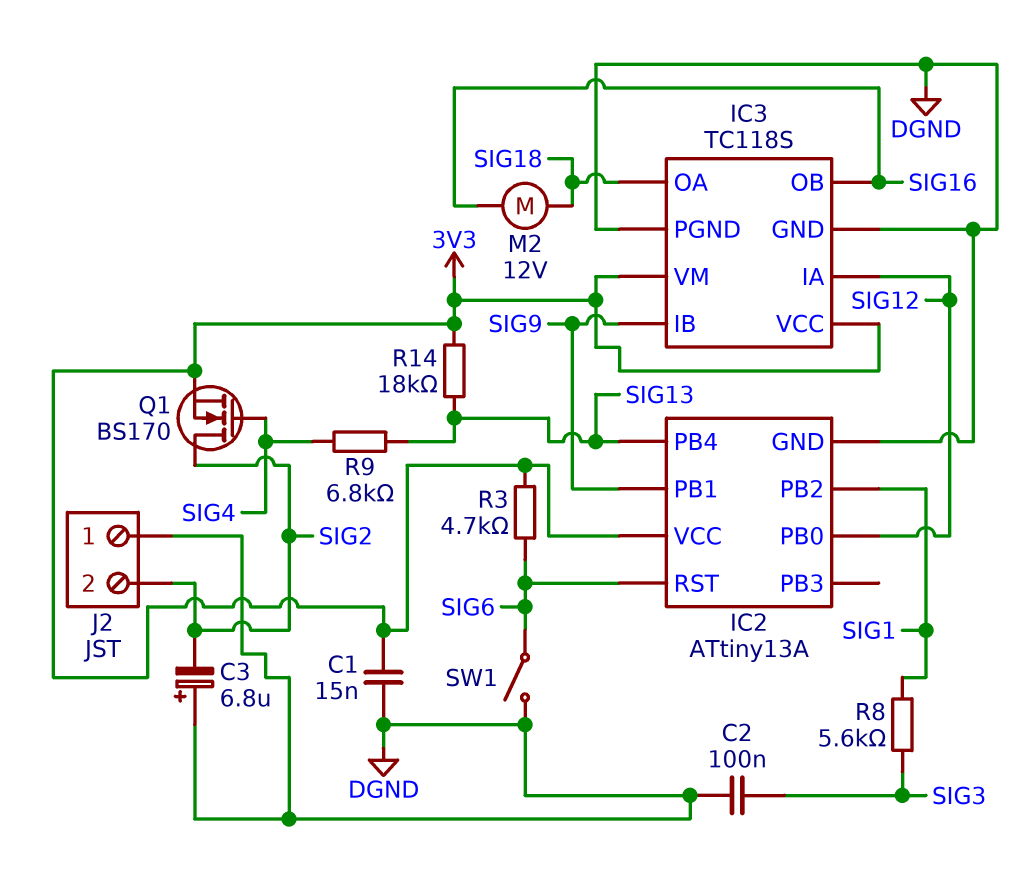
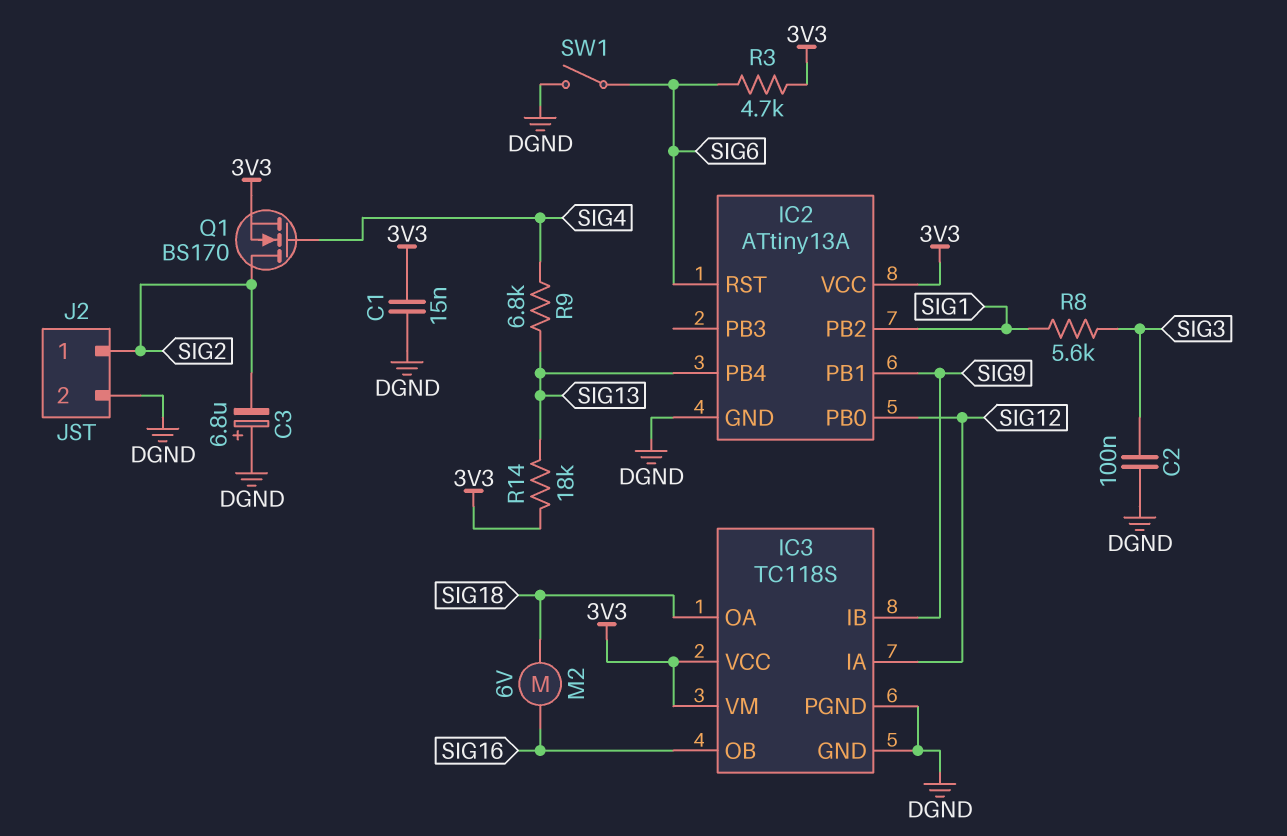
J2 pin 1: DGND -> SIG2
J2 pin 2: SIG2 -> DGND
M2: motor 12V (SIG16, SIG18) -> motor 6V (SIG16, SIG18)

